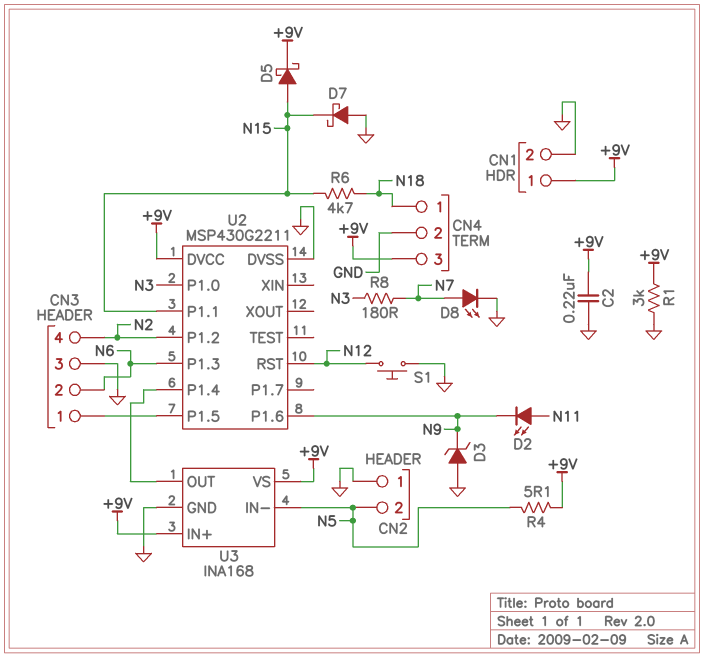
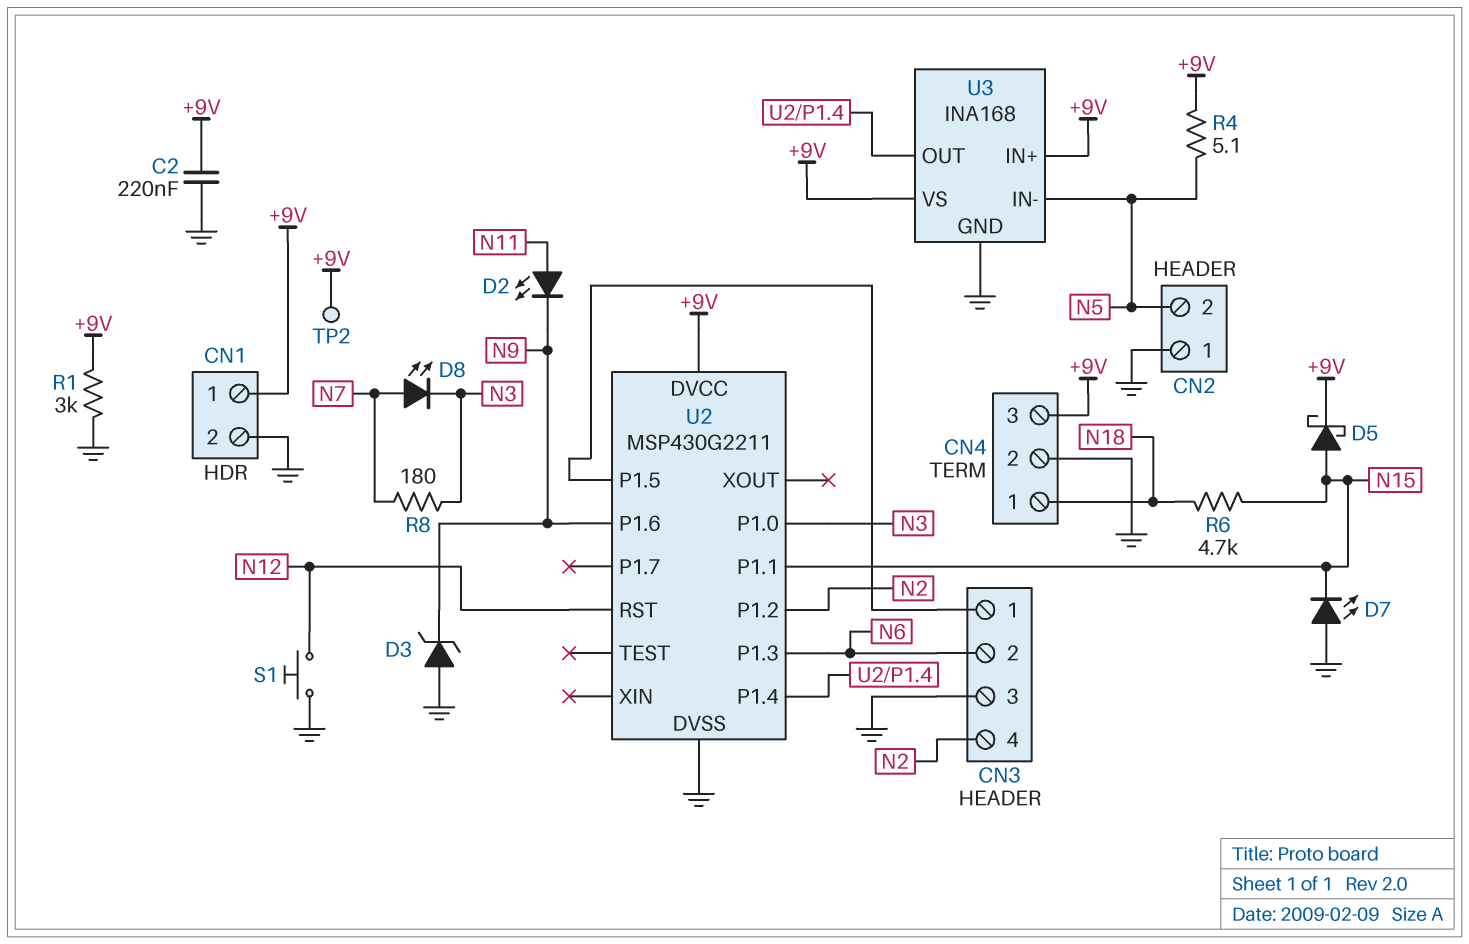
D7: schottky (A GND, K N15) -> LED (A GND, K N15)
D8: LED (A N7, K GND) -> LED (A N7, K N3)
TP2: none -> test point (+9V)

